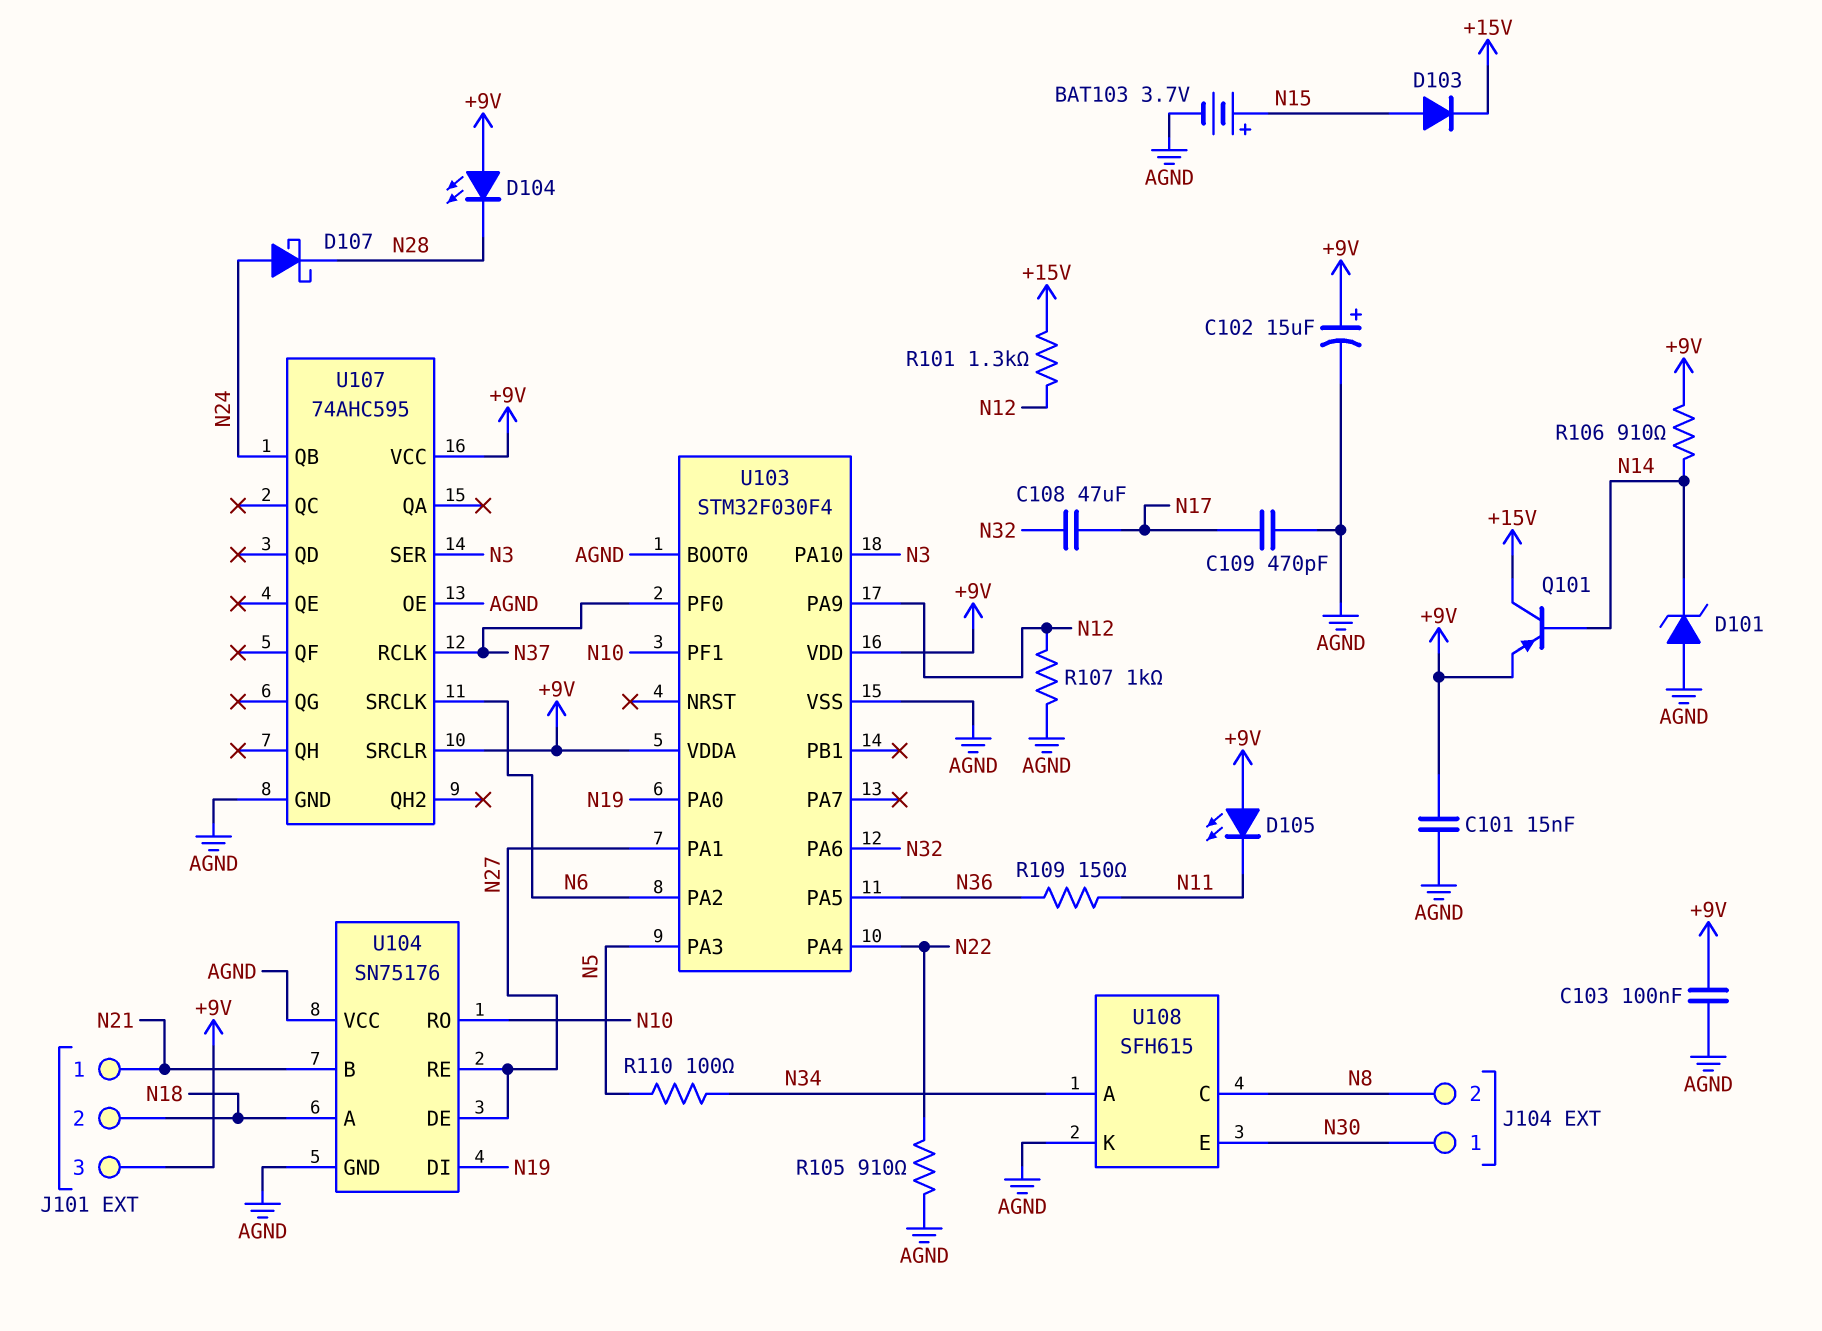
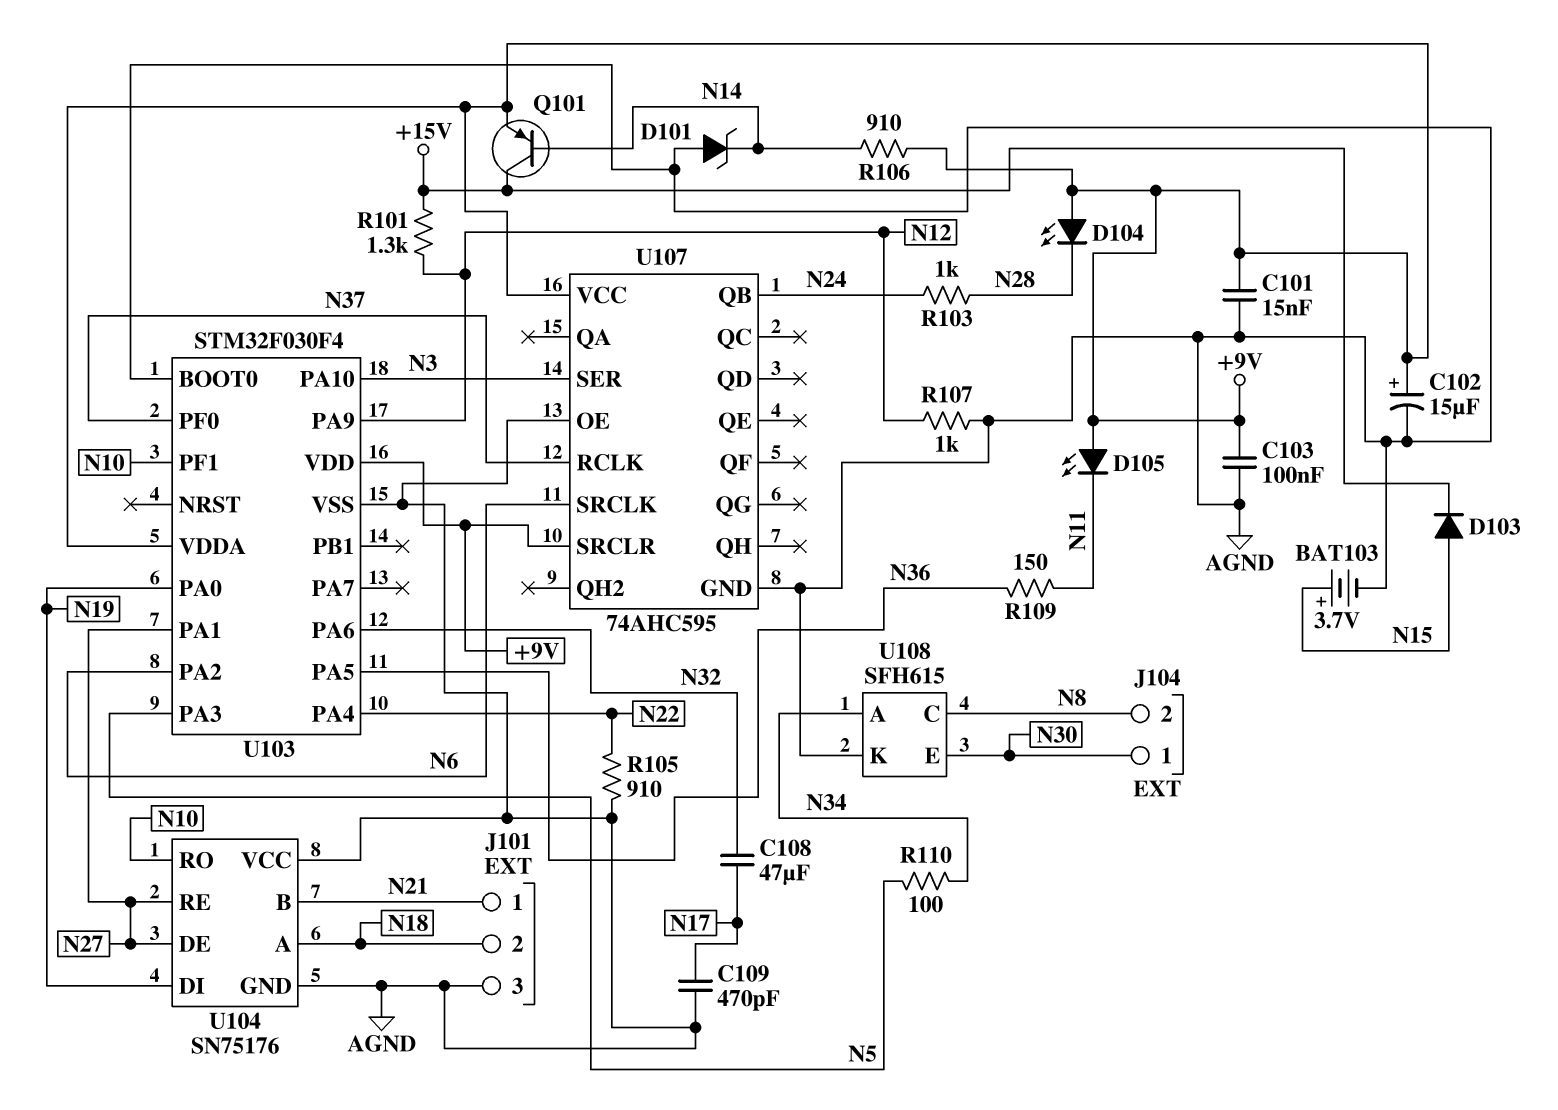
D107: schottky (A N24, K N28) -> none
J101 pin 3: +9V -> AGND
R103: none -> 1k (N24, N28)

